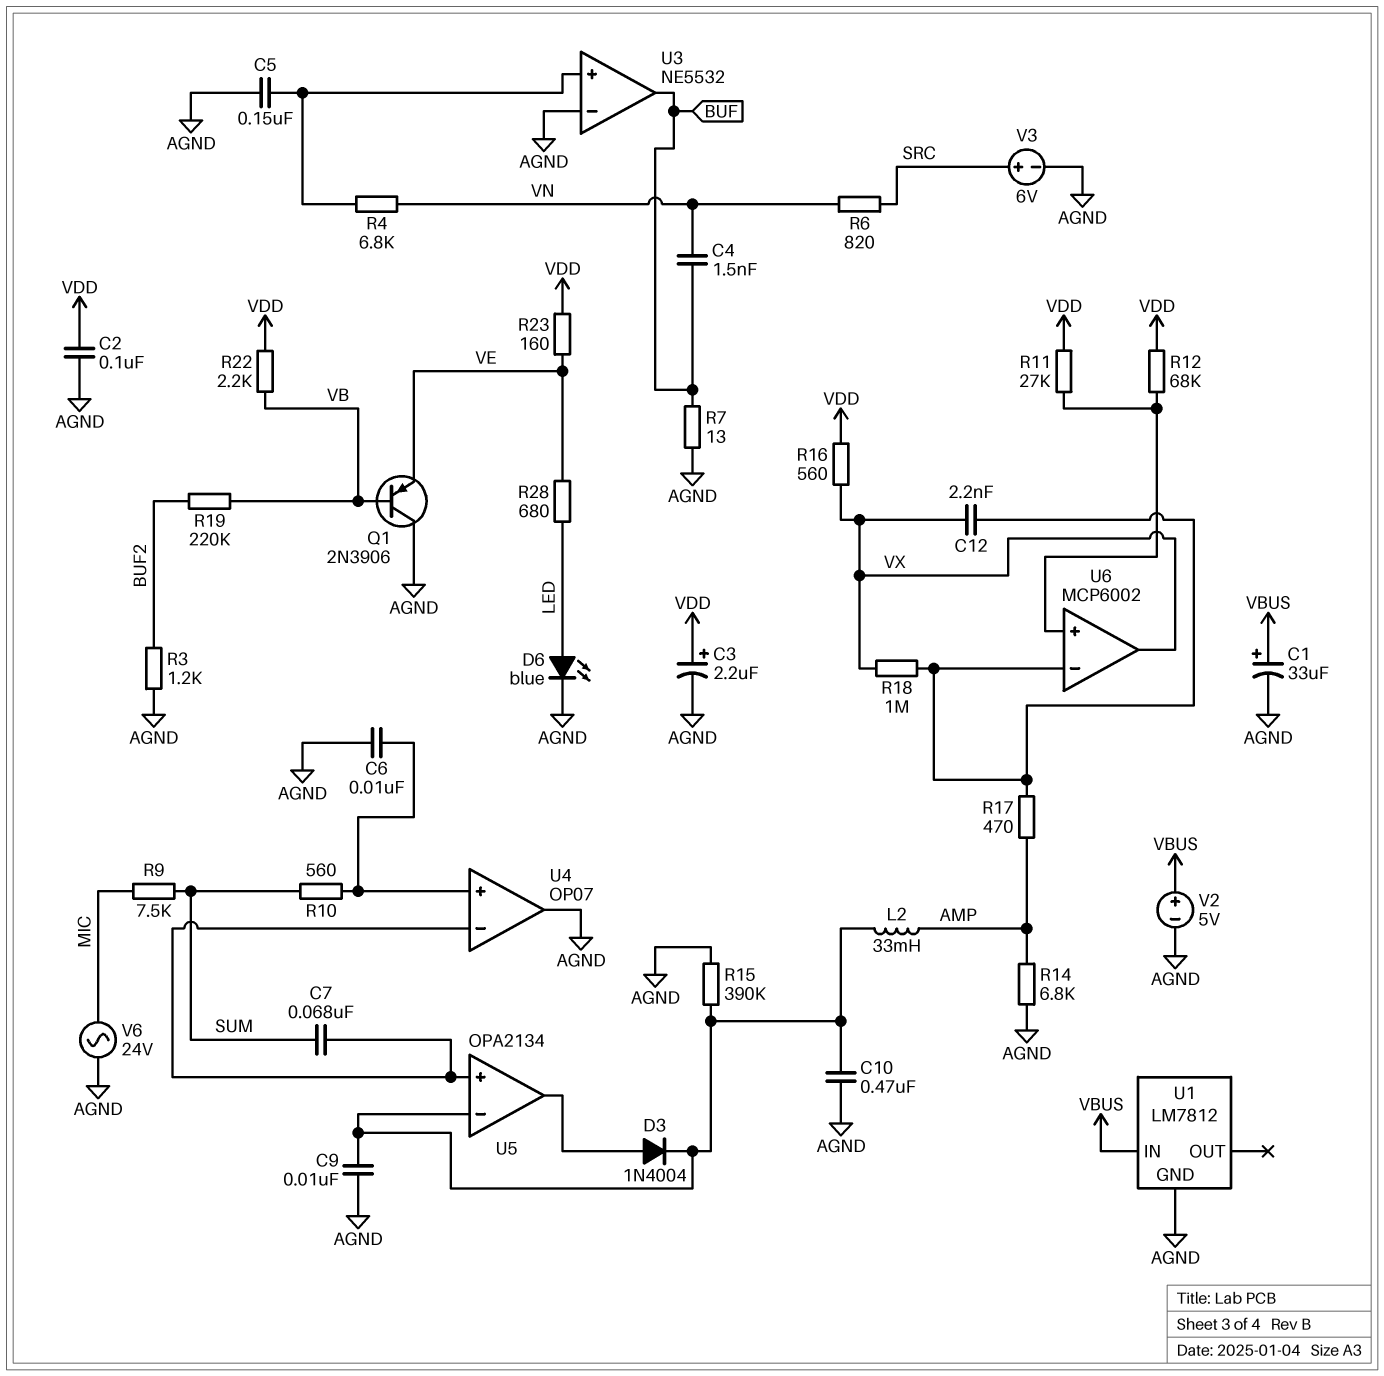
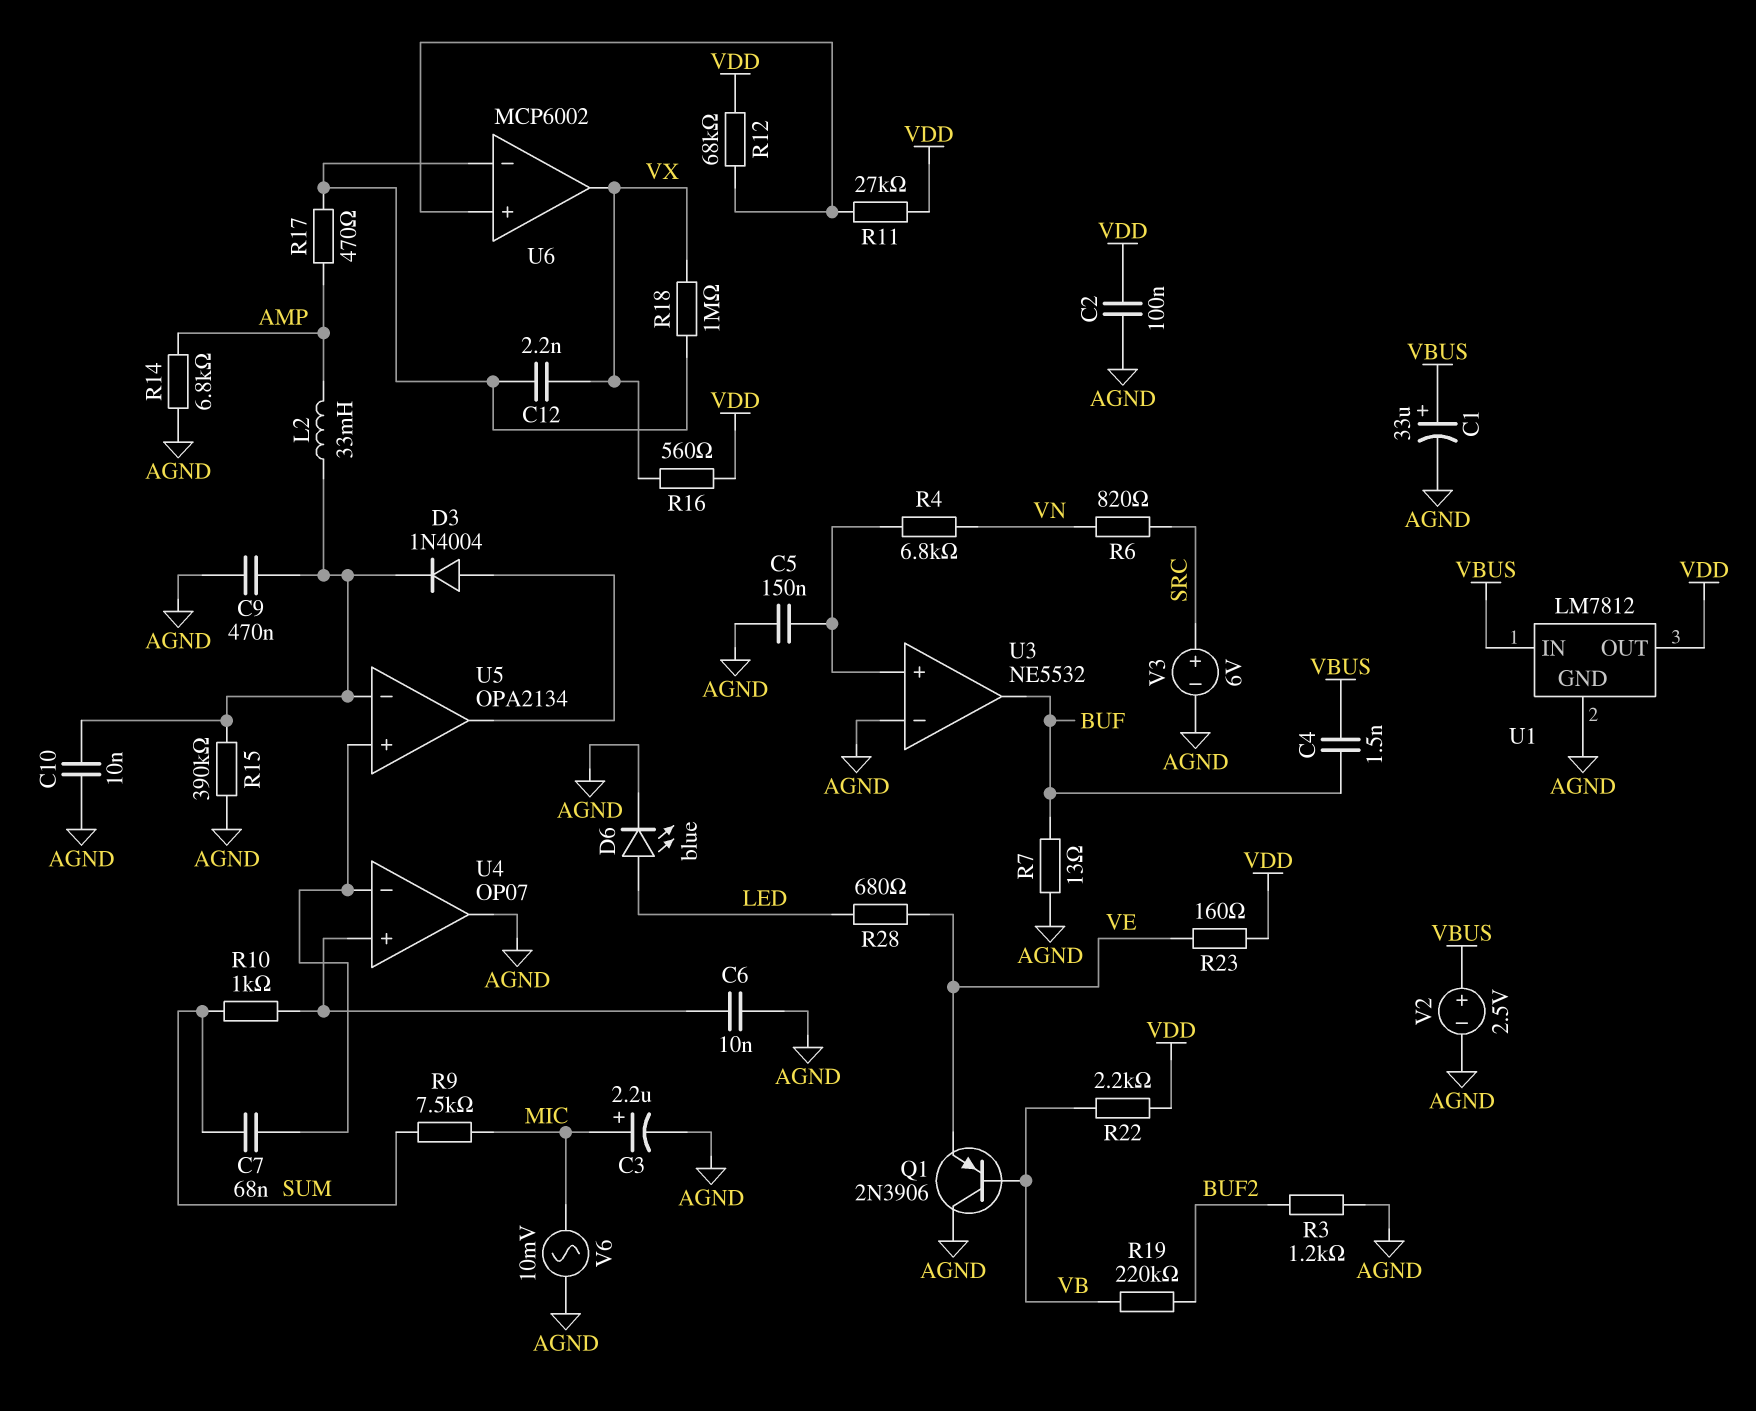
C3: 2.2uF (plus VDD, minus AGND) -> 2.2uF (plus MIC, minus AGND)
C4: 1.5nF (BUF, VN) -> 1.5nF (BUF, VBUS)
C9: 10nF (AGND, U5/in-) -> 470nF (AGND, U5/in-)
C10: 470nF (AGND, U5/in-) -> 10nF (AGND, U5/in-)
R10: 560 (SUM, U4/in+) -> 1k (SUM, U4/in+)
U1 pin OUT: none -> VDD
V2: 5V (plus VBUS, minus AGND) -> 2.5V (plus VBUS, minus AGND)
V6: AC 24V (AGND, MIC) -> AC 10mV (AGND, MIC)

